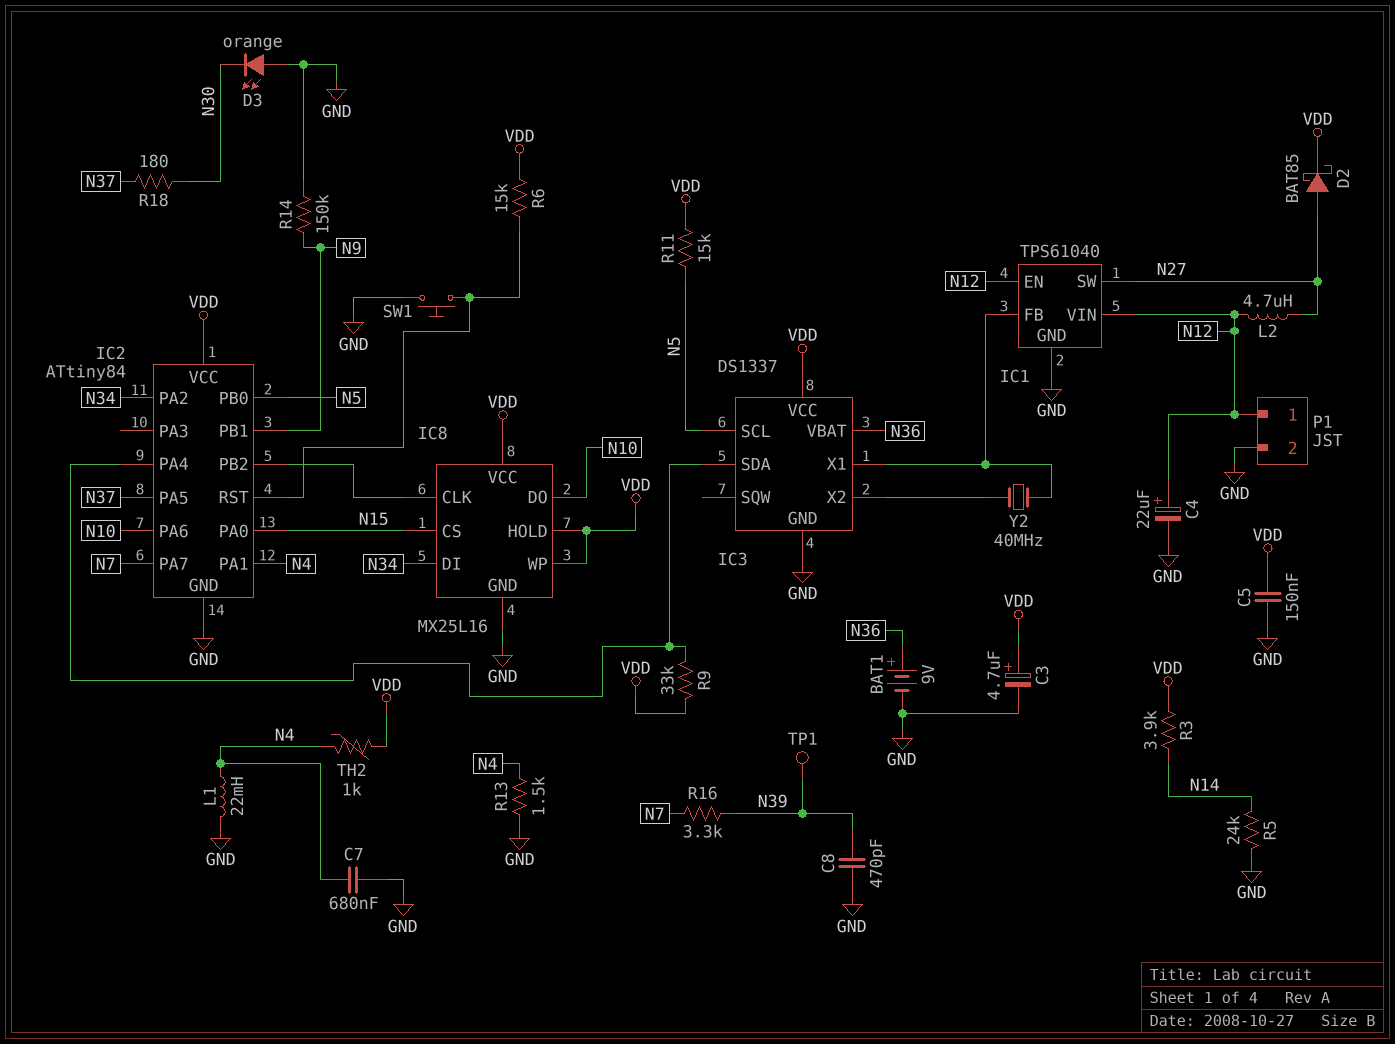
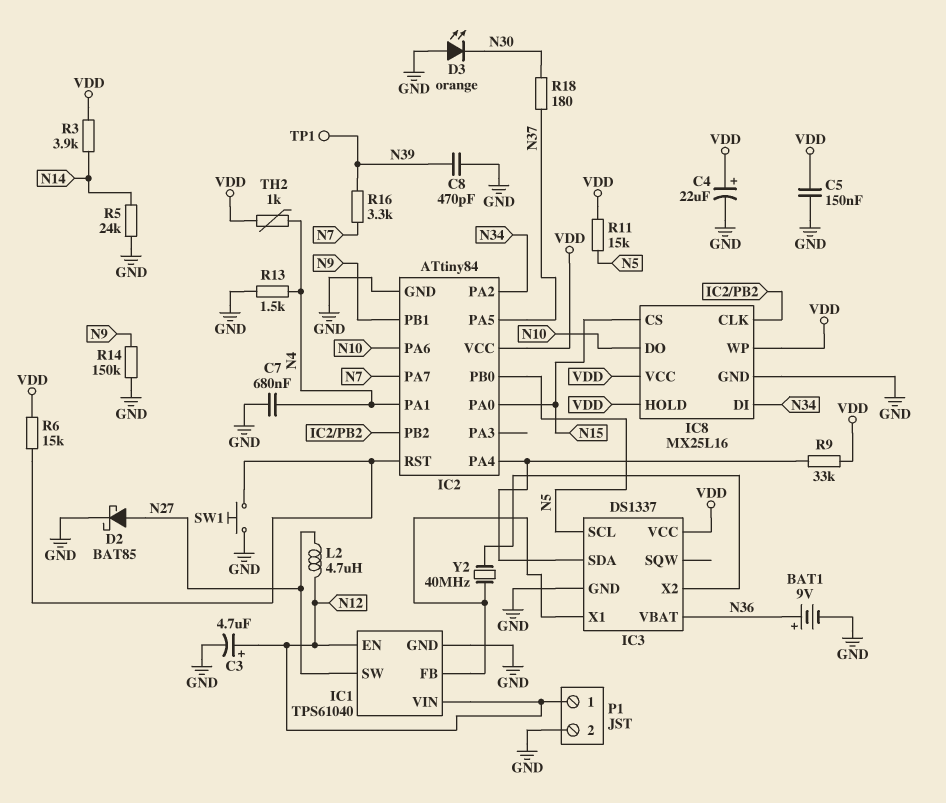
C3: 4.7uF (plus VDD, minus GND) -> 4.7uF (plus N12, minus GND)
C4: 22uF (plus N12, minus GND) -> 22uF (plus VDD, minus GND)
D2: schottky BAT85 (A N27, K VDD) -> schottky BAT85 (A N27, K GND)
L1: 22mH (GND, N4) -> none

